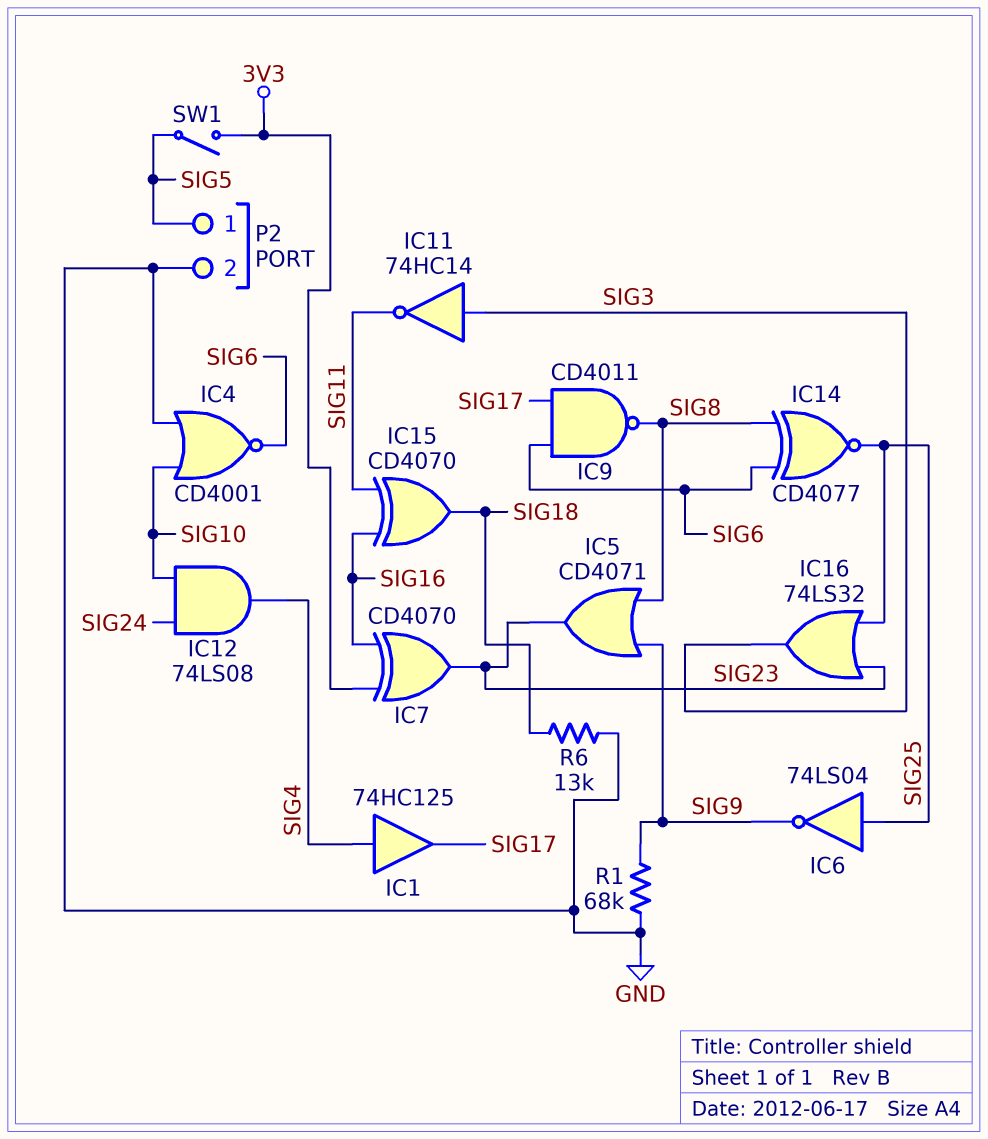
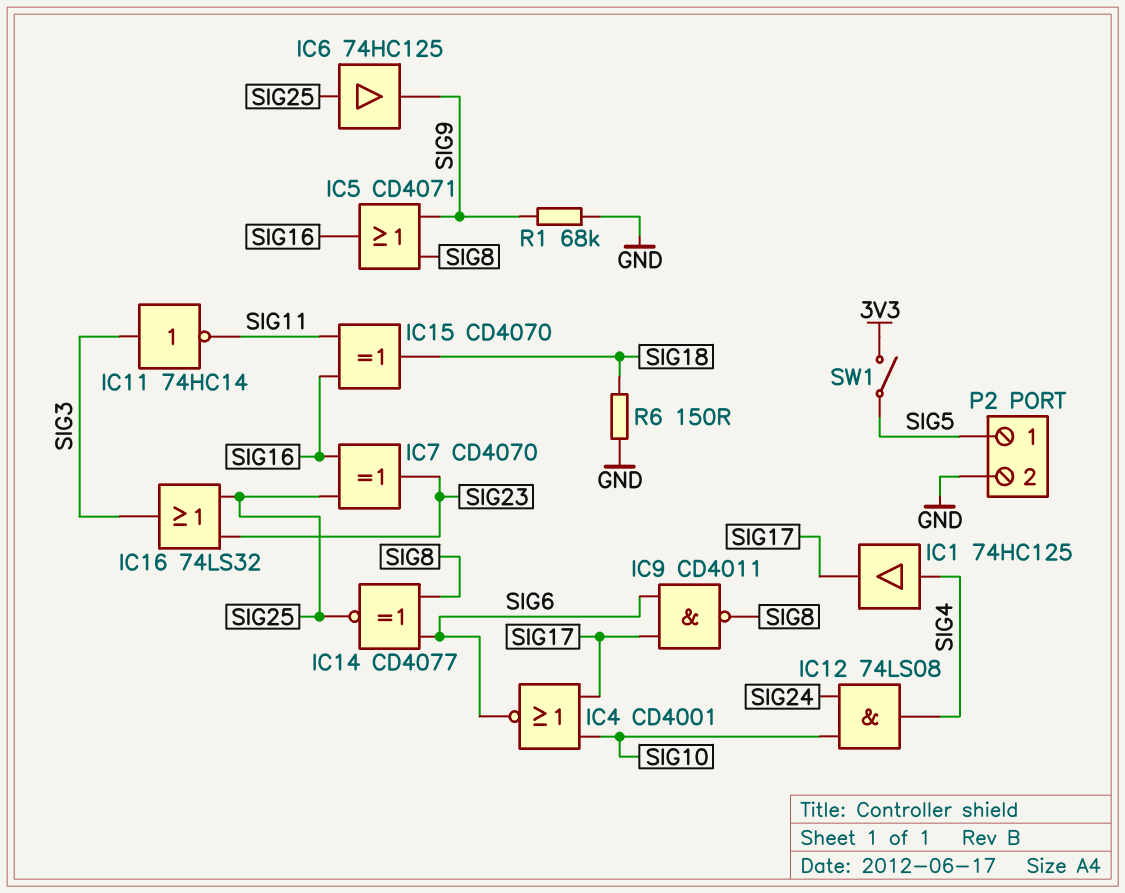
IC4: NOR CD4001 (in GND, in SIG10, out SIG6) -> NOR CD4001 (in SIG10, in SIG17, out SIG6)
IC5: OR CD4071 (in SIG8, in SIG9, out SIG23) -> OR CD4071 (in SIG8, in SIG9, out SIG16)
IC6: NOT 74LS04 (in SIG25, out SIG9) -> buffer 74HC125 (in SIG25, out SIG9)
IC7: XOR CD4070 (in 3V3, in SIG16, out SIG23) -> XOR CD4070 (in SIG16, in SIG25, out SIG23)
R6: 13k (GND, SIG18) -> 150 (GND, SIG18)

